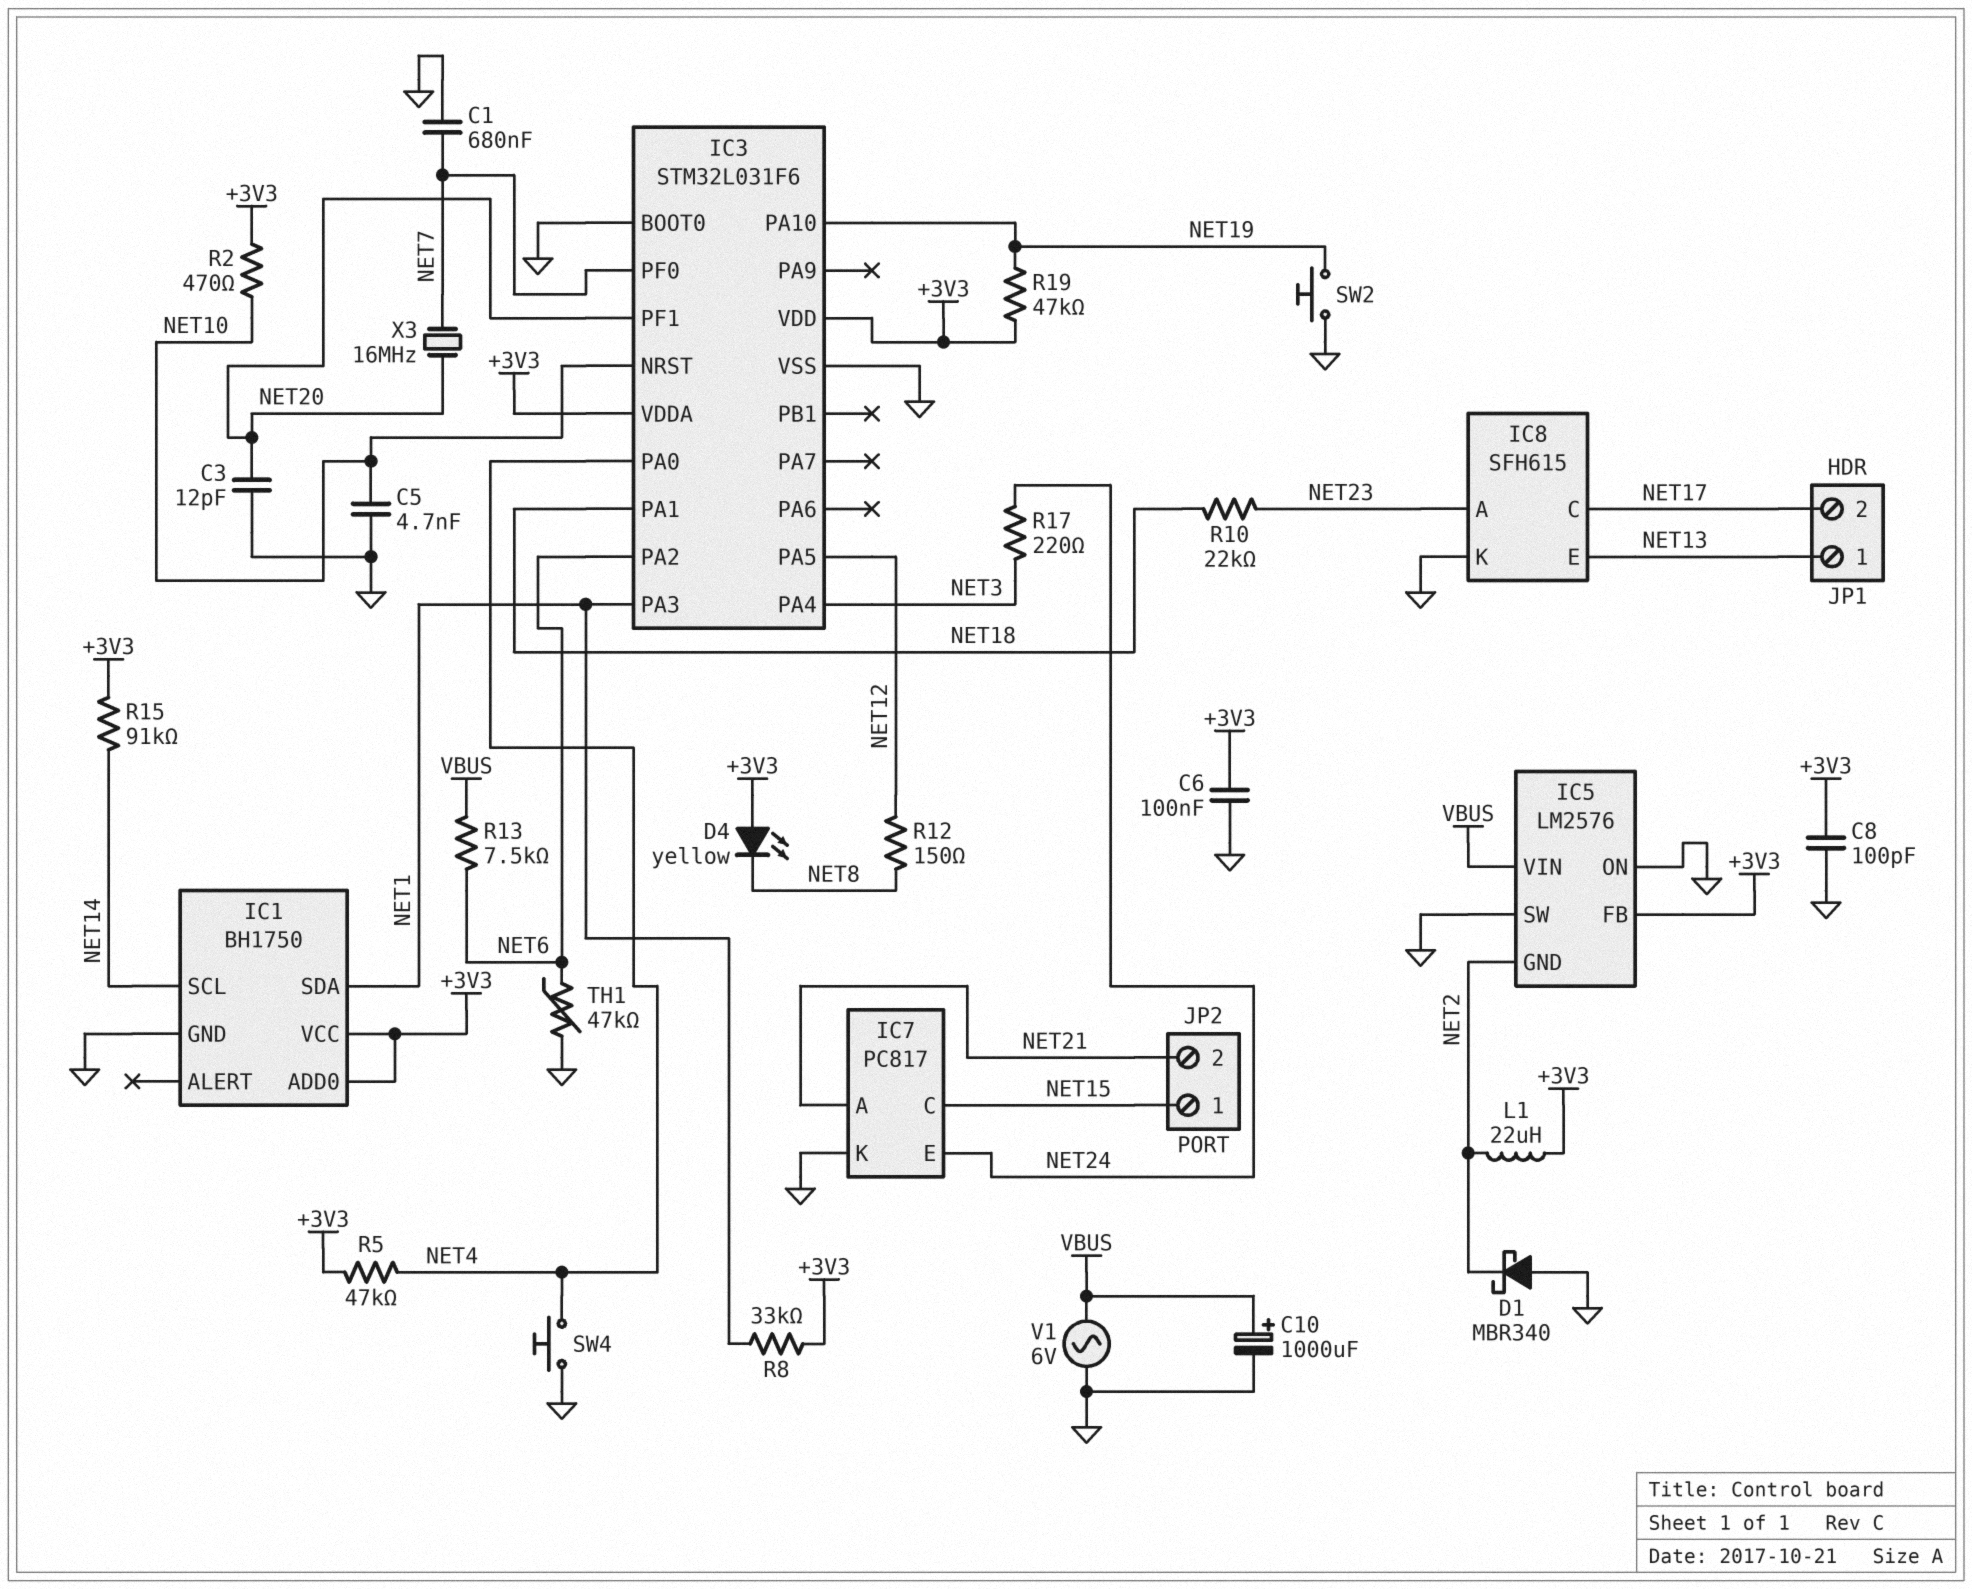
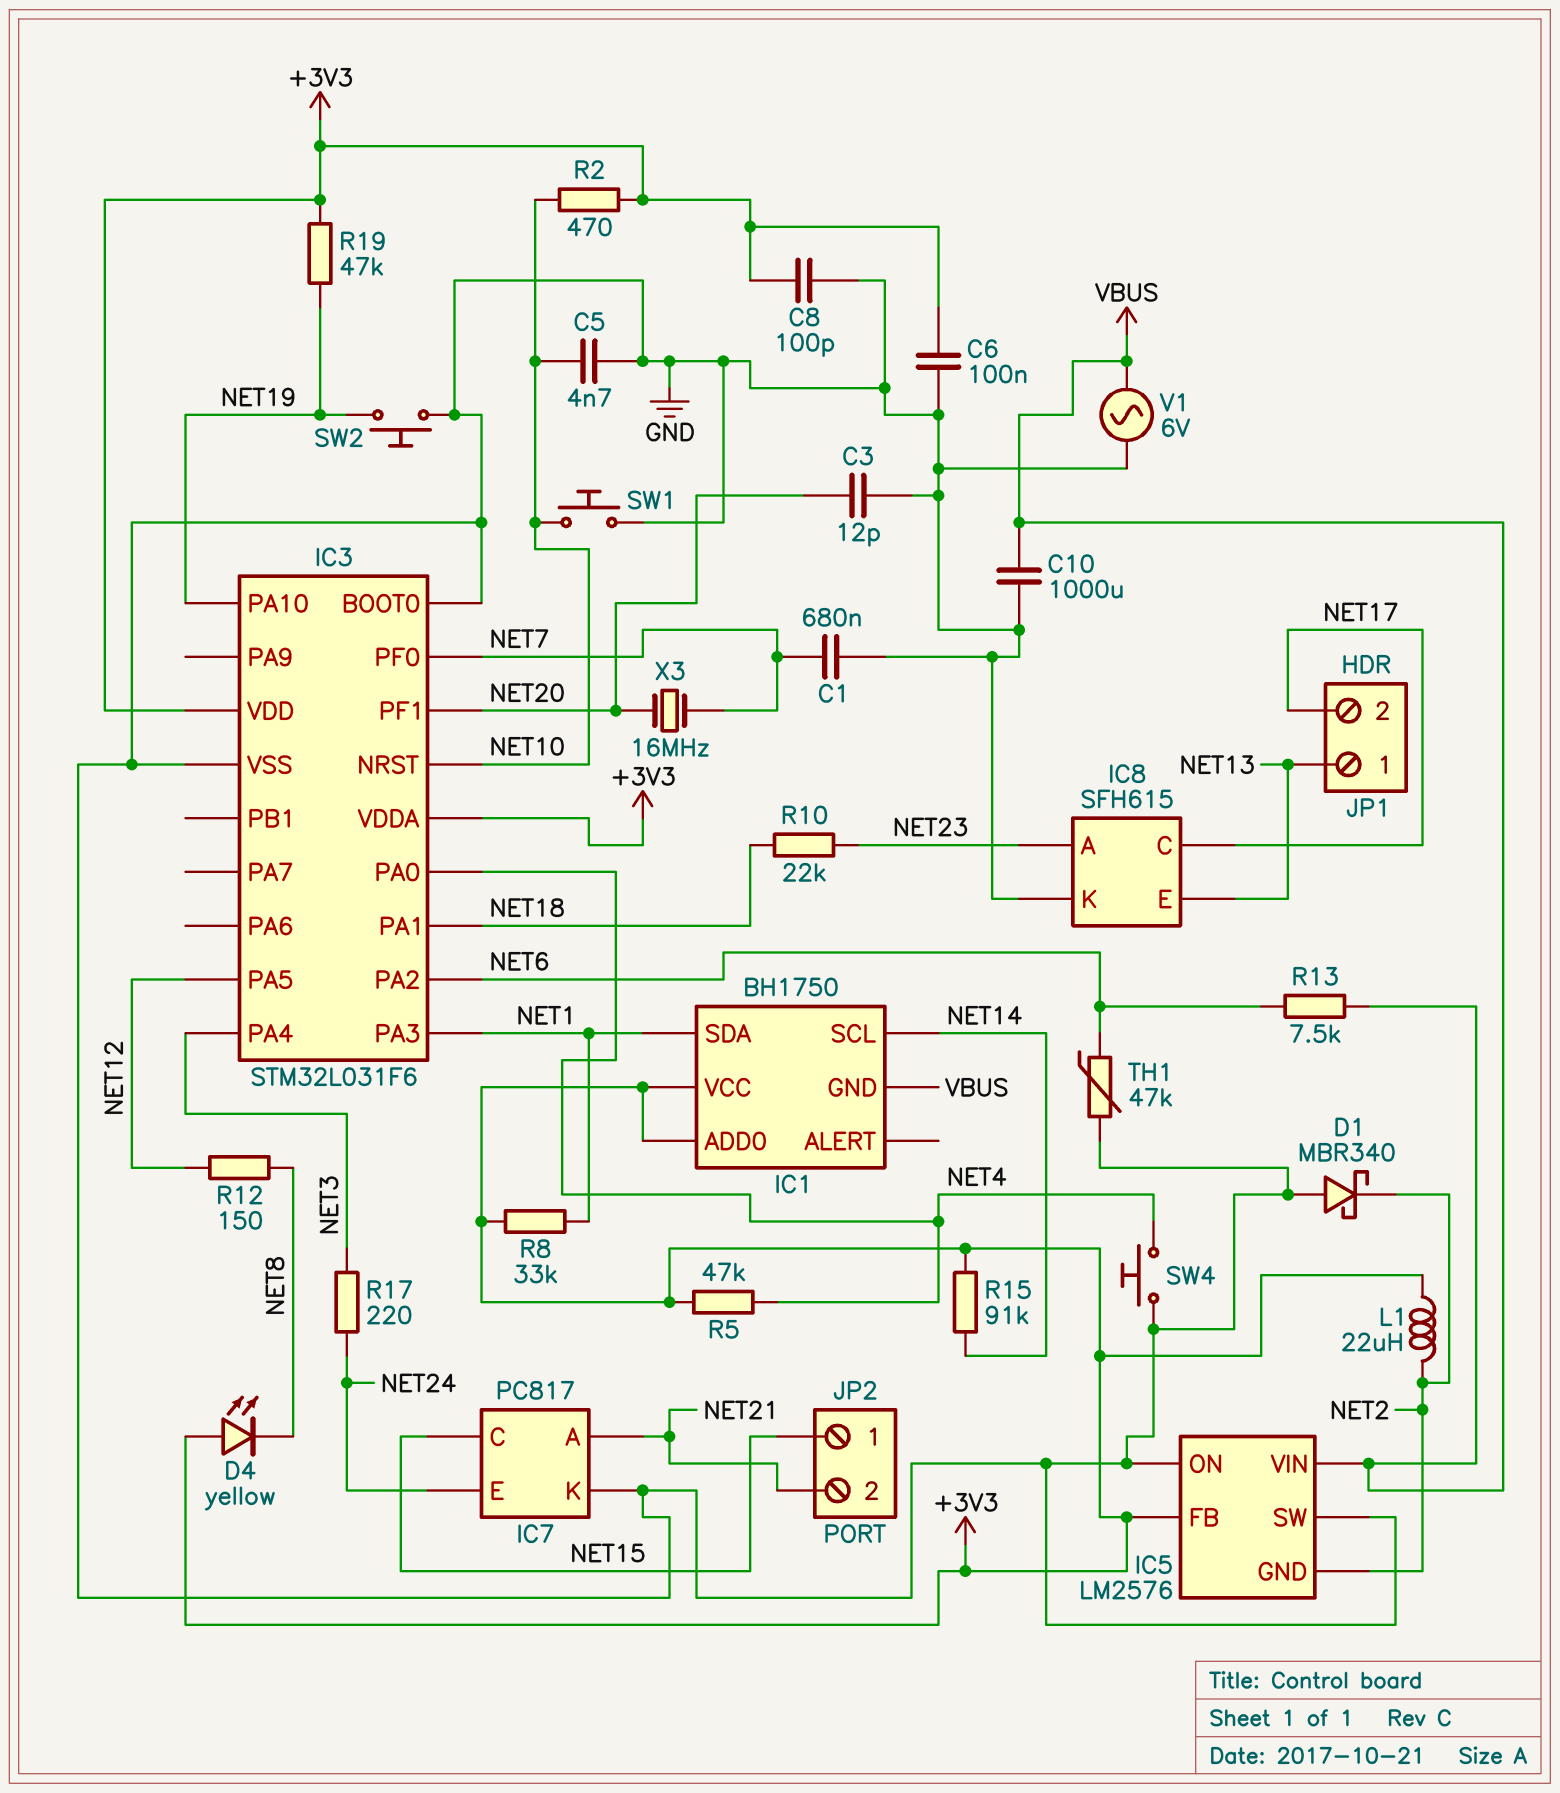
C10: 1000uF (plus VBUS, minus GND) -> 1000uF (GND, VBUS)
IC1 pin GND: GND -> VBUS
SW1: none -> button (GND, NET10)

